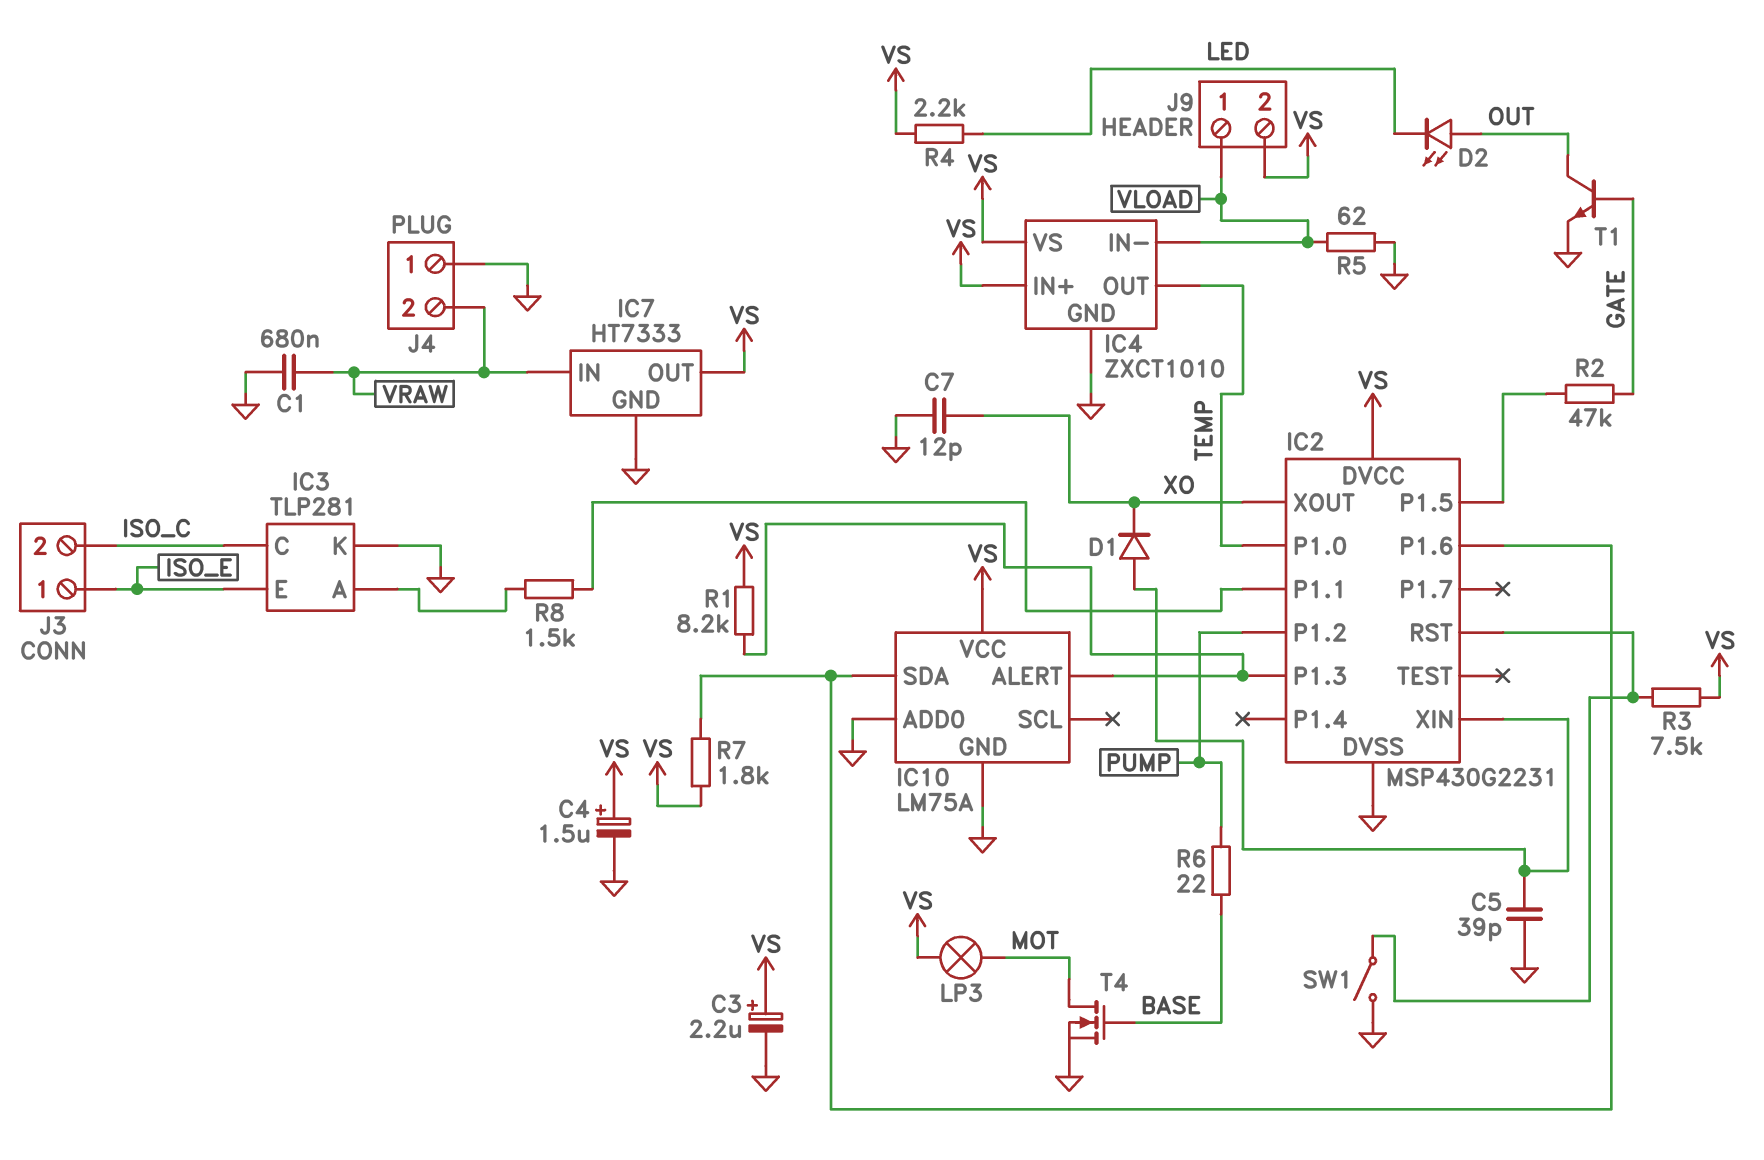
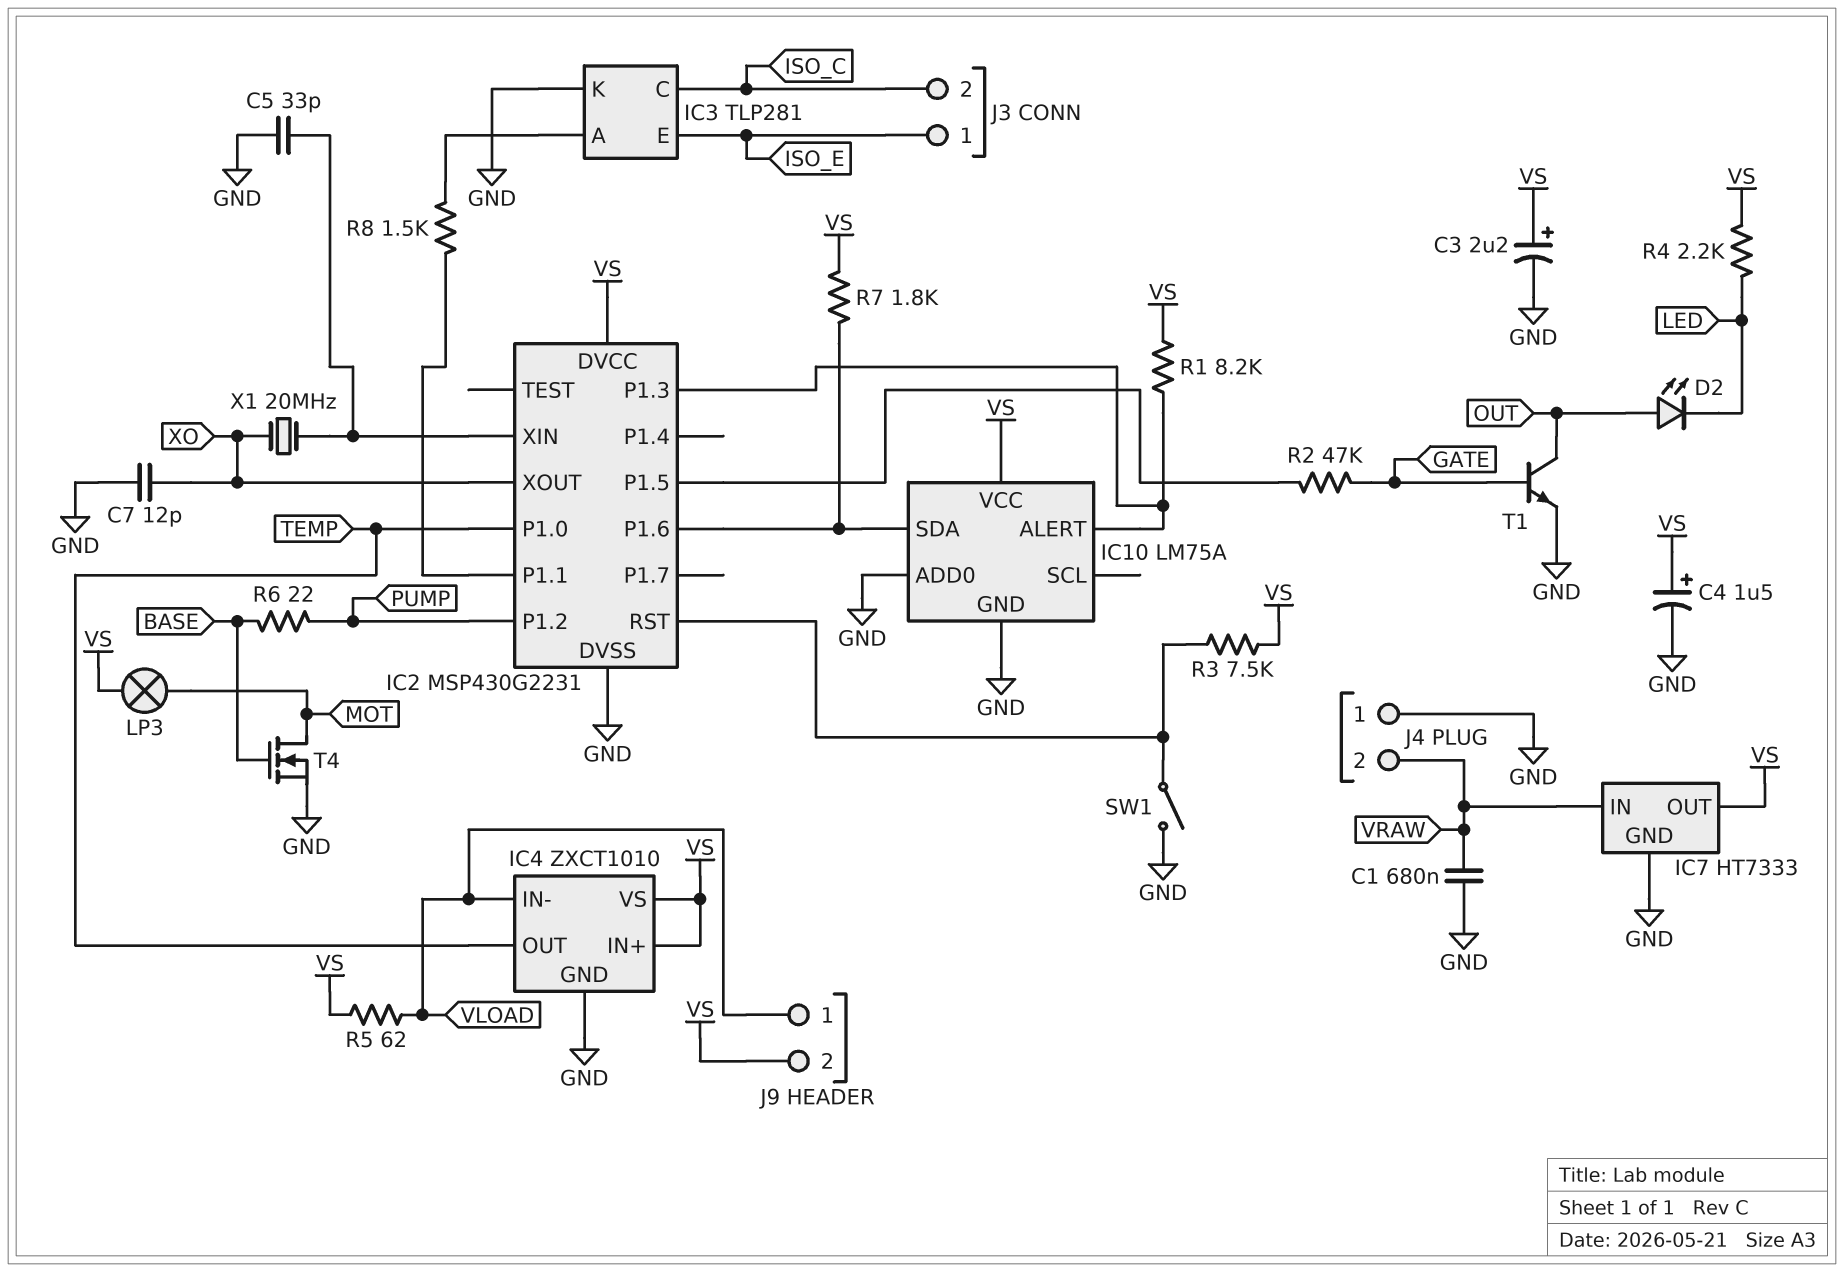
C5: 39pF (GND, IC2/XIN) -> 33pF (GND, IC2/XIN)
D1: diode (A IC2/XIN, K XO) -> none
R5: 62 (GND, VLOAD) -> 62 (VLOAD, VS)
X1: none -> 20MHz (IC2/XIN, XO)

